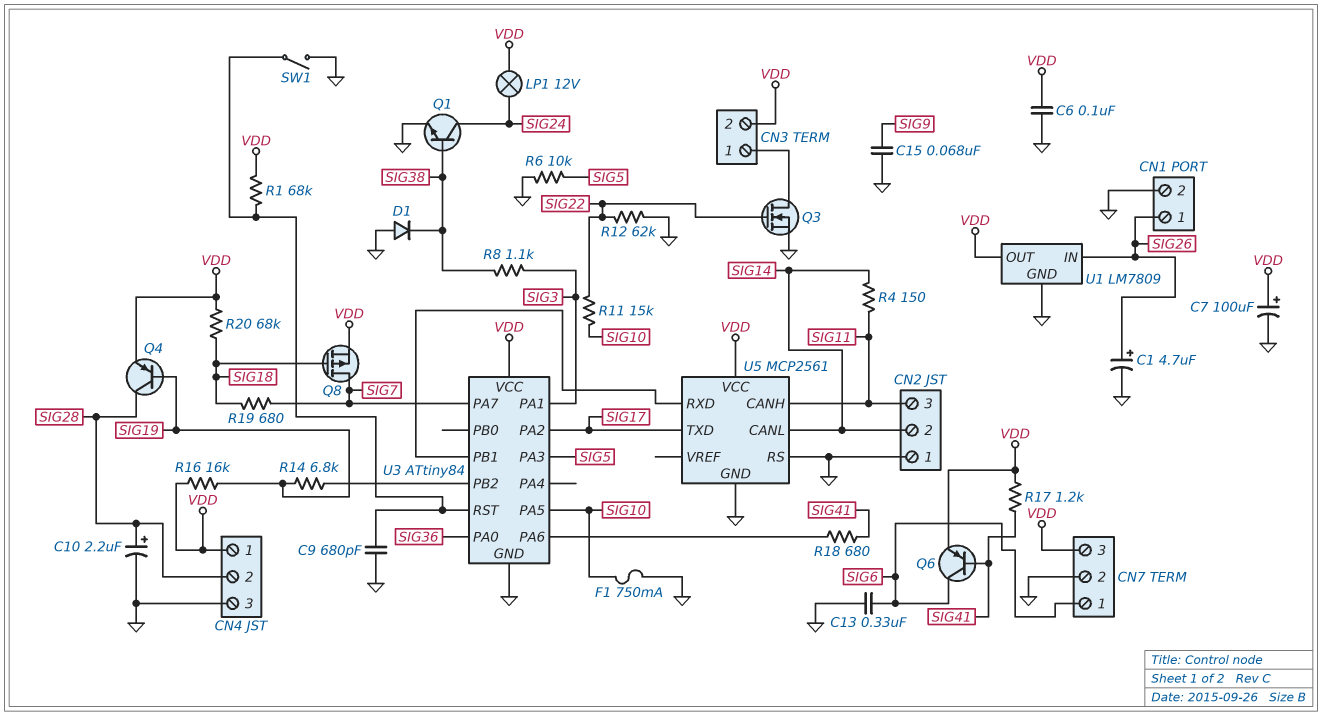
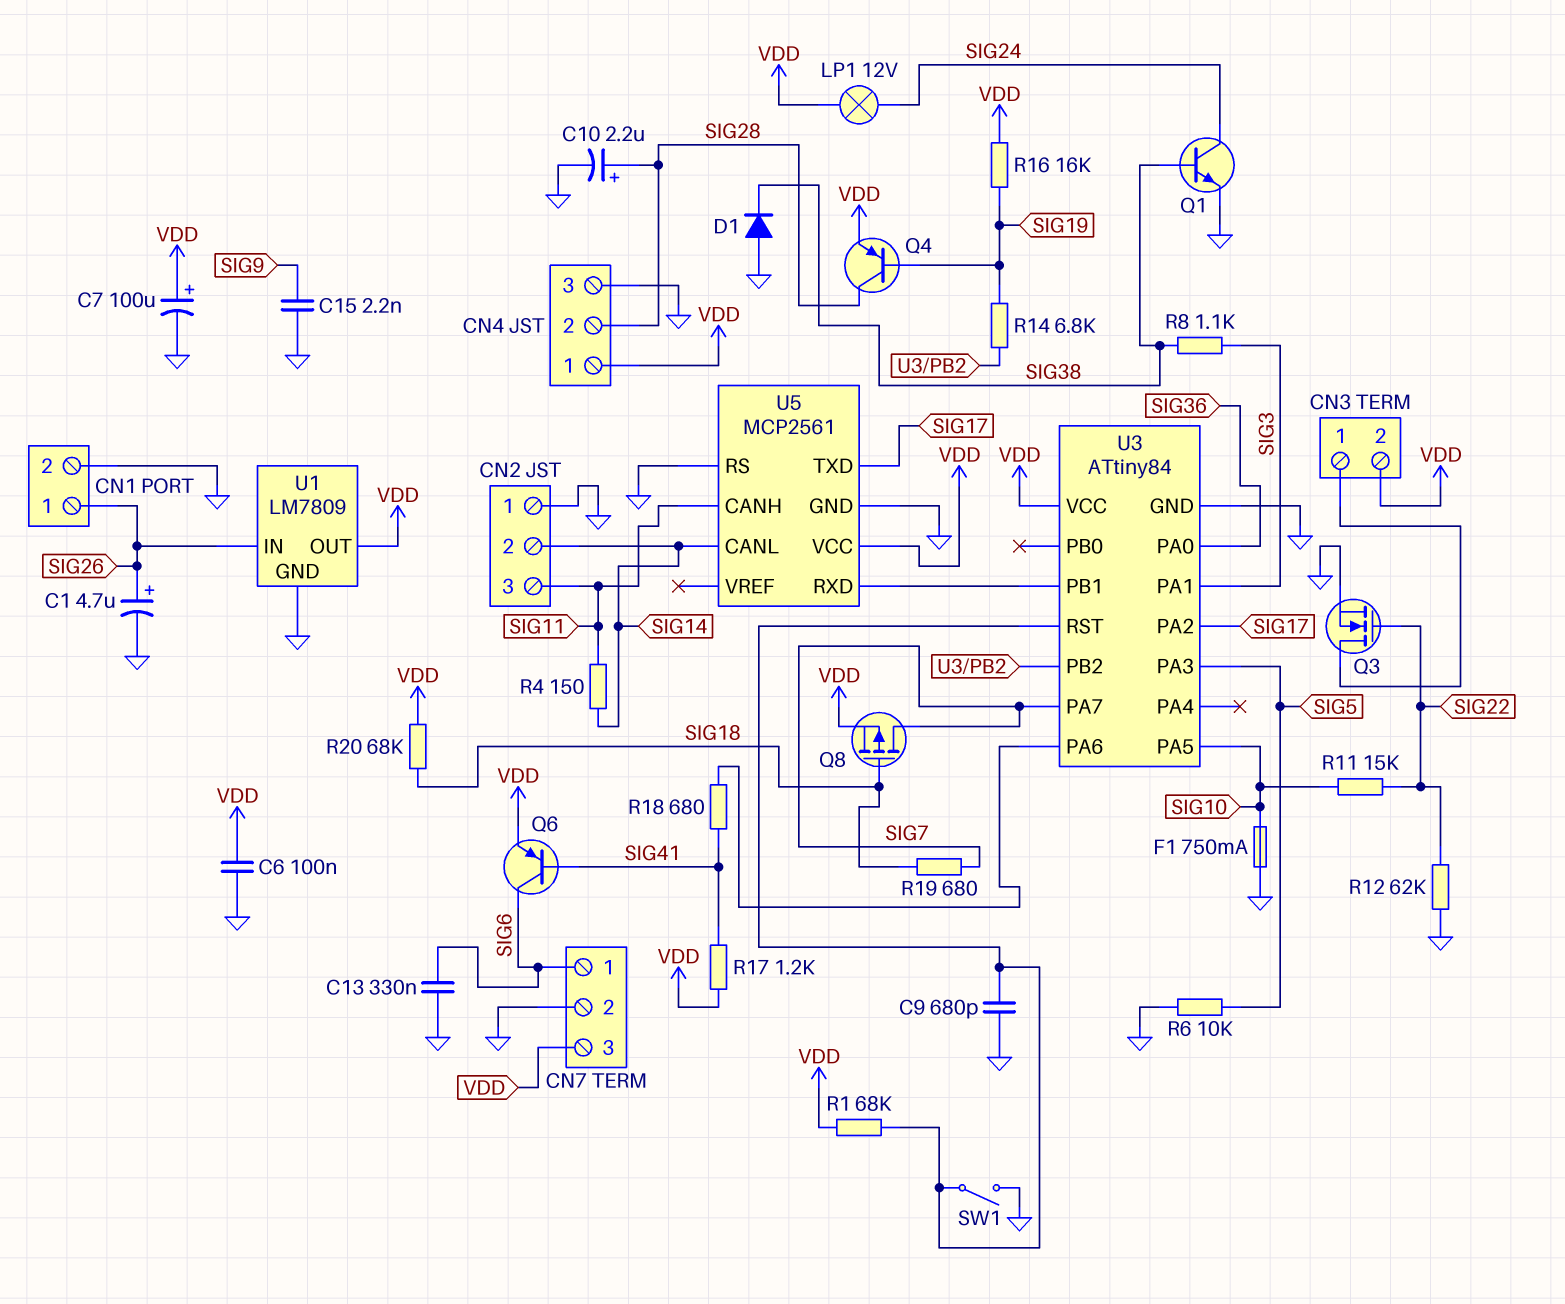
C15: 68nF (GND, SIG9) -> 2.2nF (GND, SIG9)

